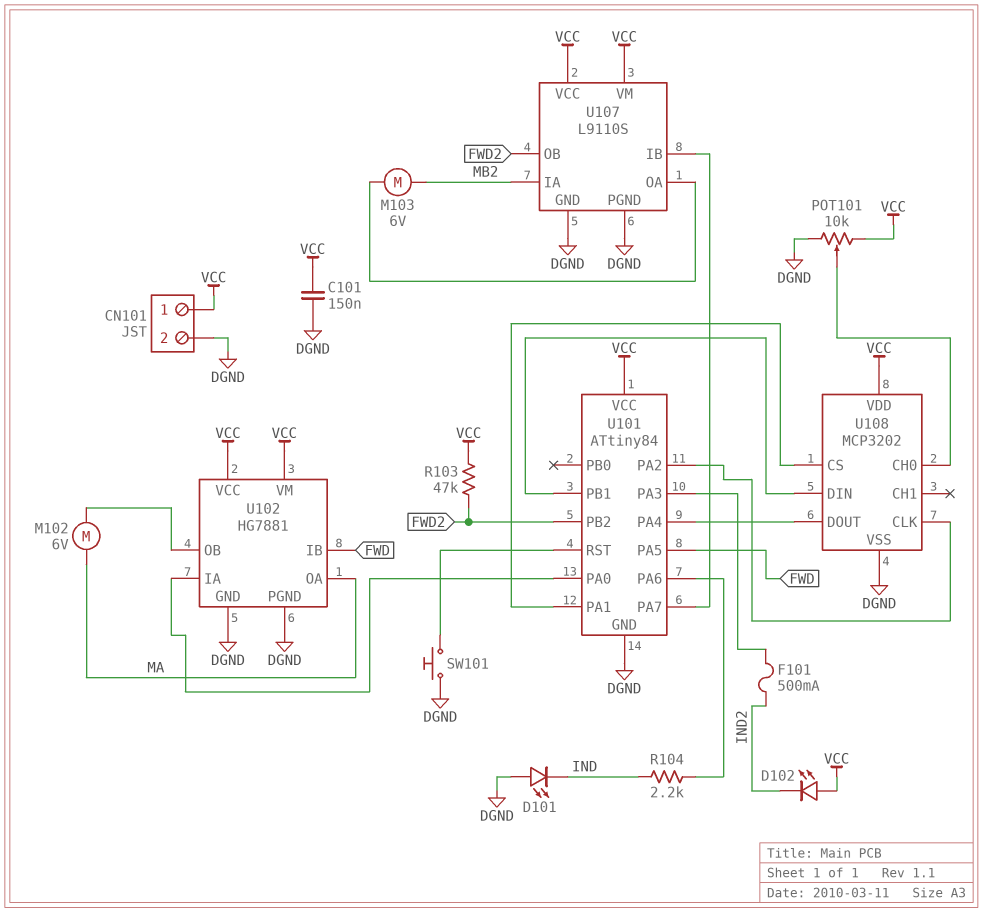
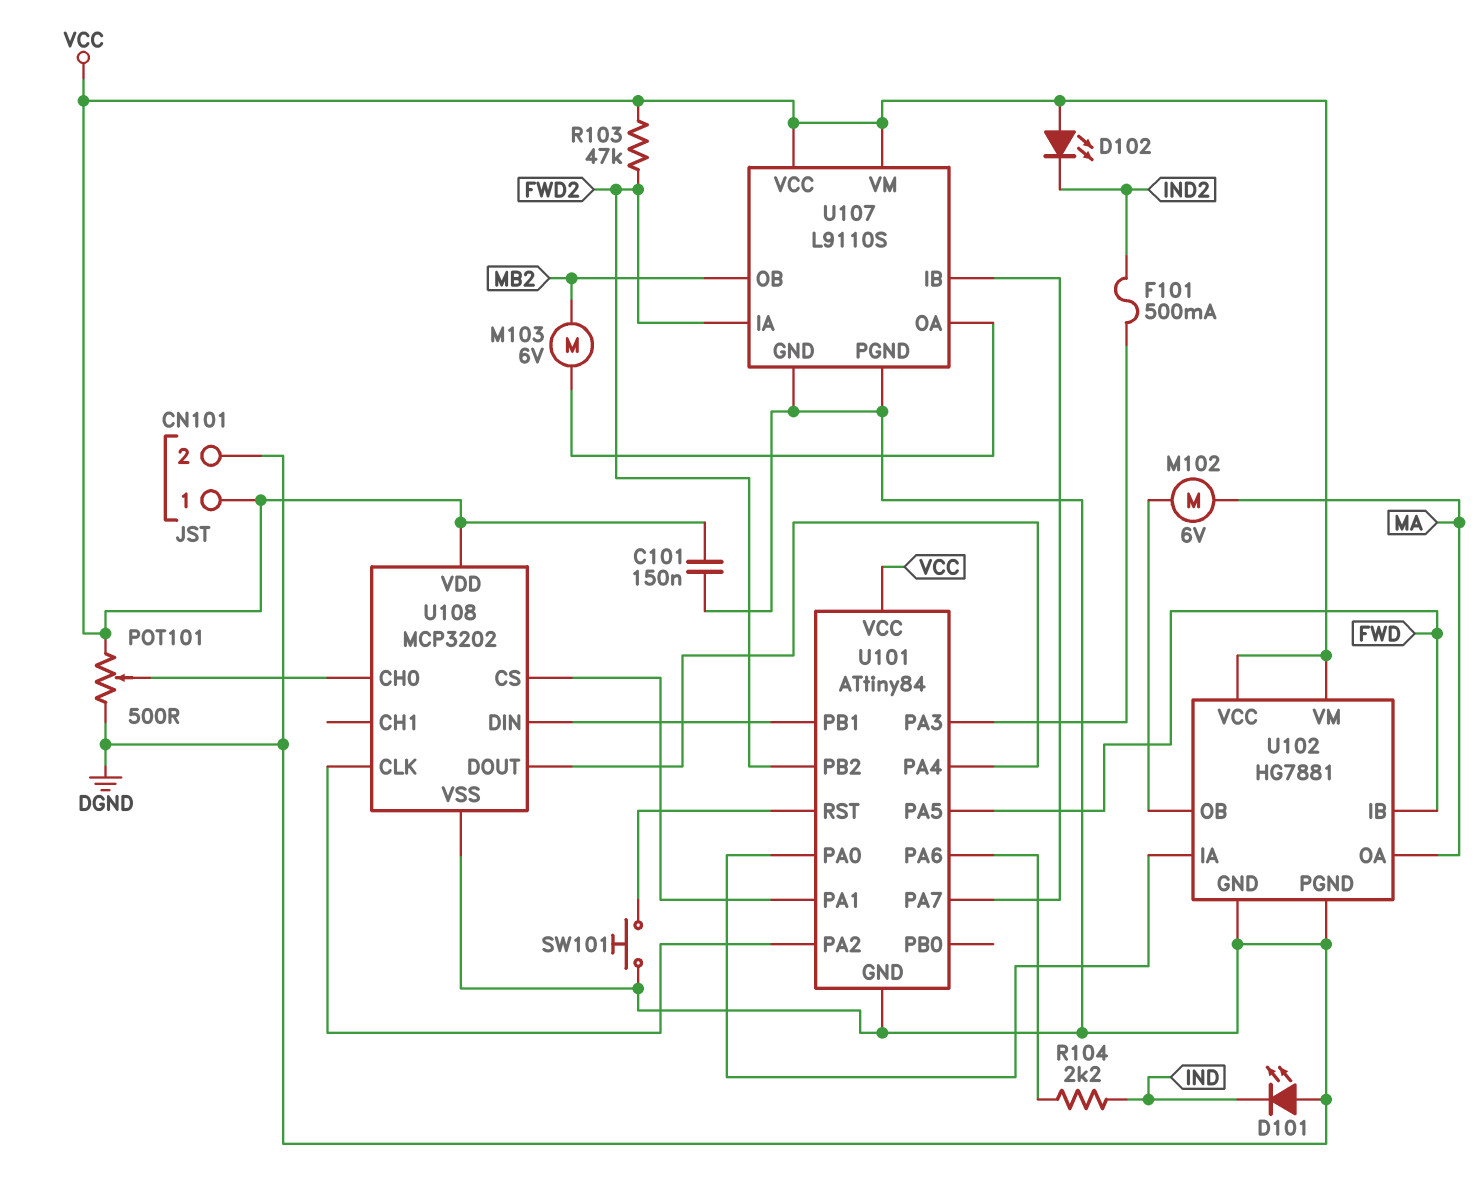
POT101: 10k (DGND, VCC, wiper U108/CH0) -> 500 (DGND, VCC, wiper U108/CH0)
U107 pin IA: MB2 -> FWD2
U107 pin OB: FWD2 -> MB2

